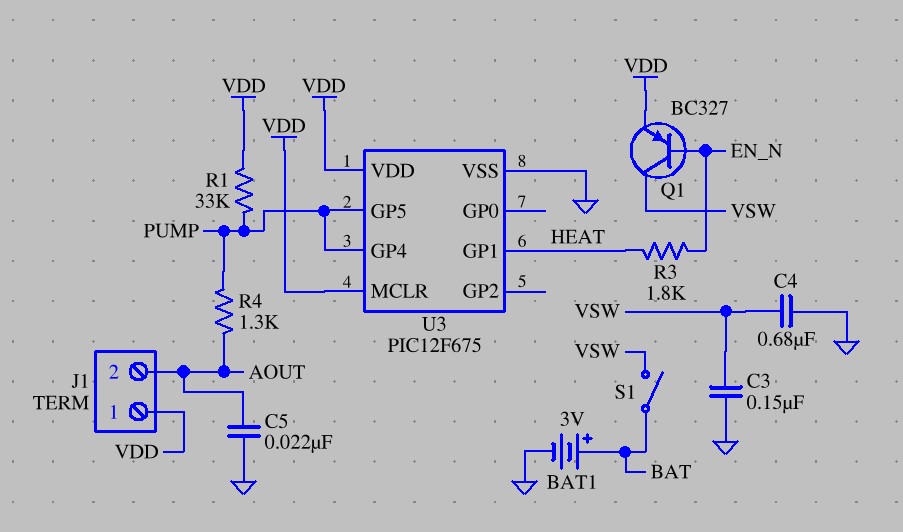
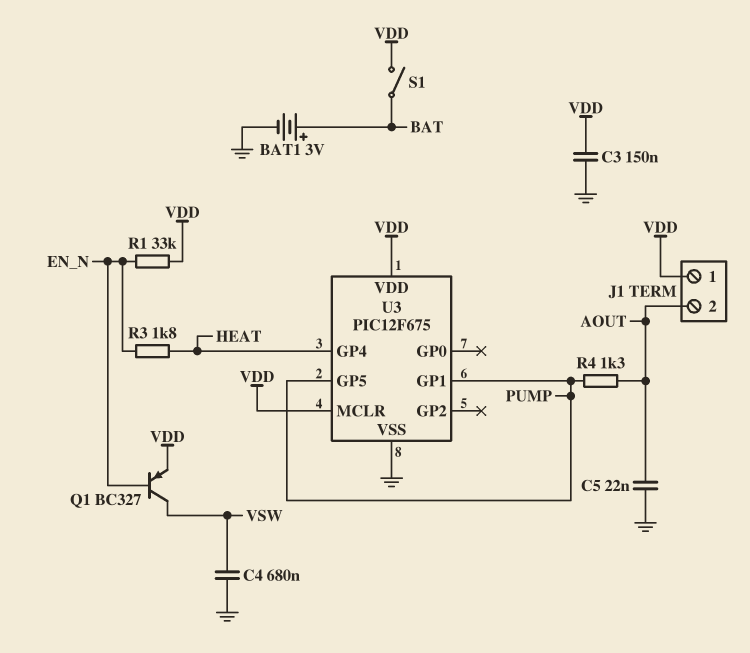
C3: 150nF (GND, VSW) -> 150nF (GND, VDD)
R1: 33k (PUMP, VDD) -> 33k (EN_N, VDD)
S1: switch (BAT, VSW) -> switch (BAT, VDD)
U3 pin GP1: HEAT -> PUMP
U3 pin GP4: PUMP -> HEAT

